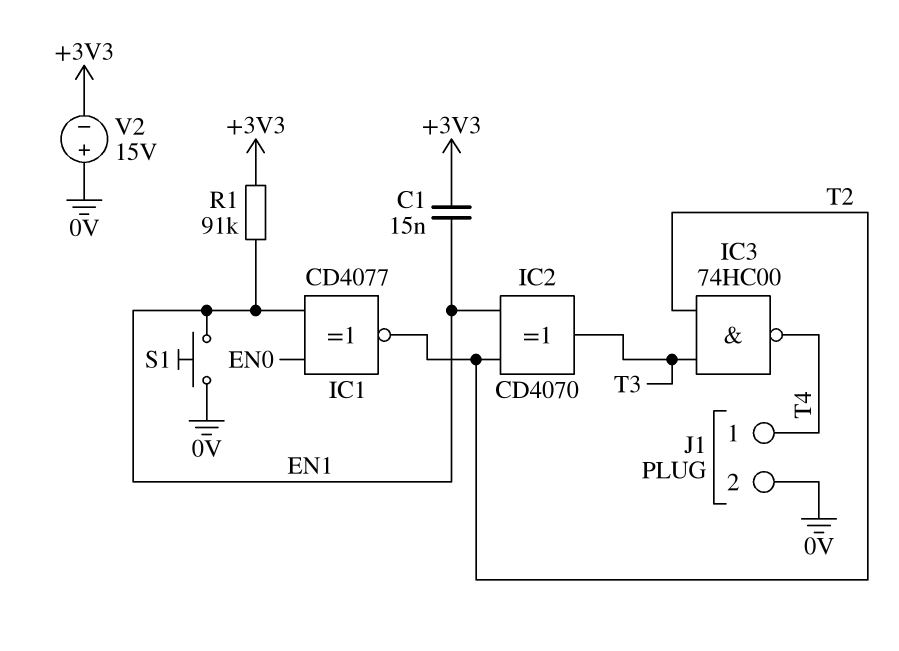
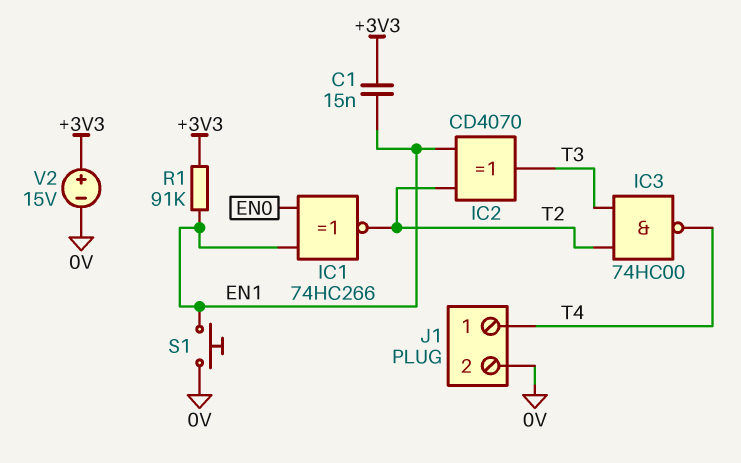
IC1: XNOR CD4077 (in EN0, in EN1, out T2) -> XNOR 74HC266 (in EN0, in EN1, out T2)
V2: 15V (plus 0V, minus +3V3) -> 15V (plus +3V3, minus 0V)

